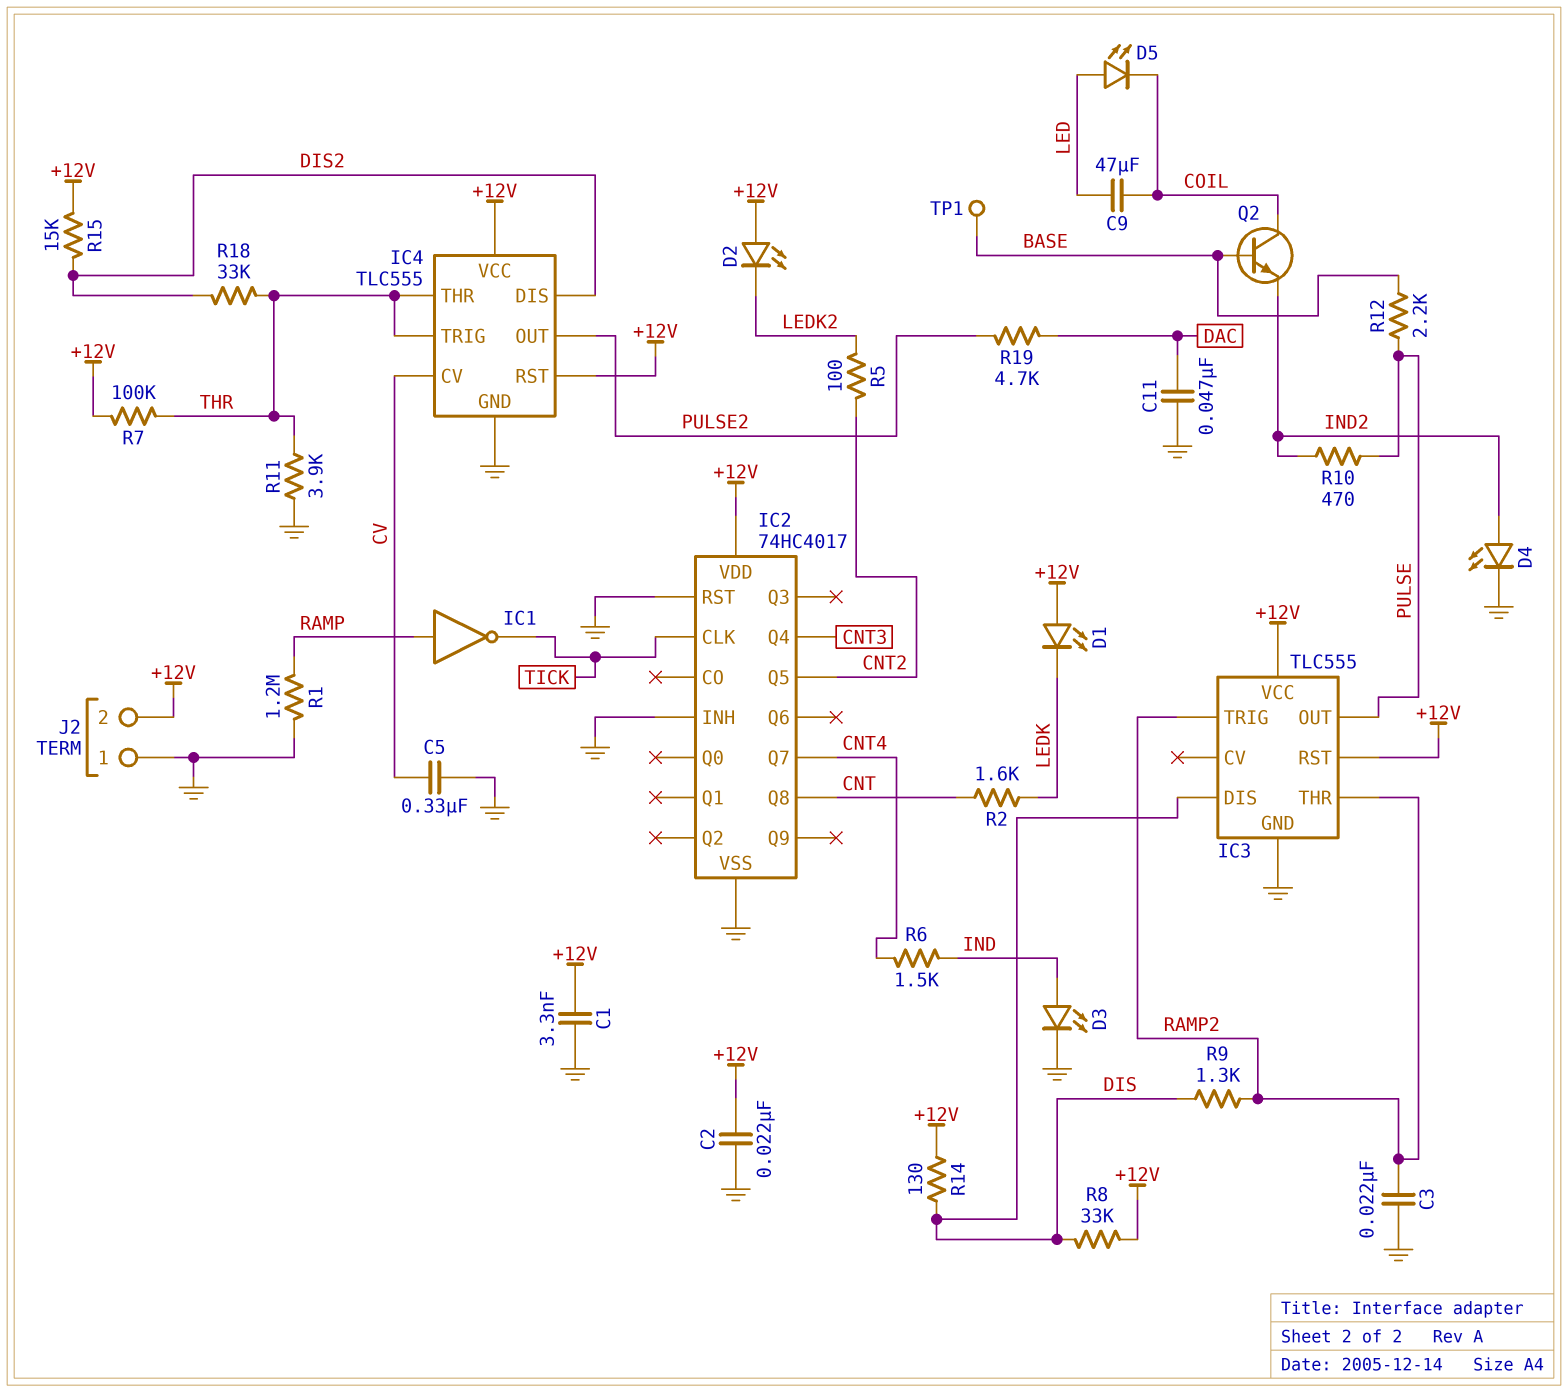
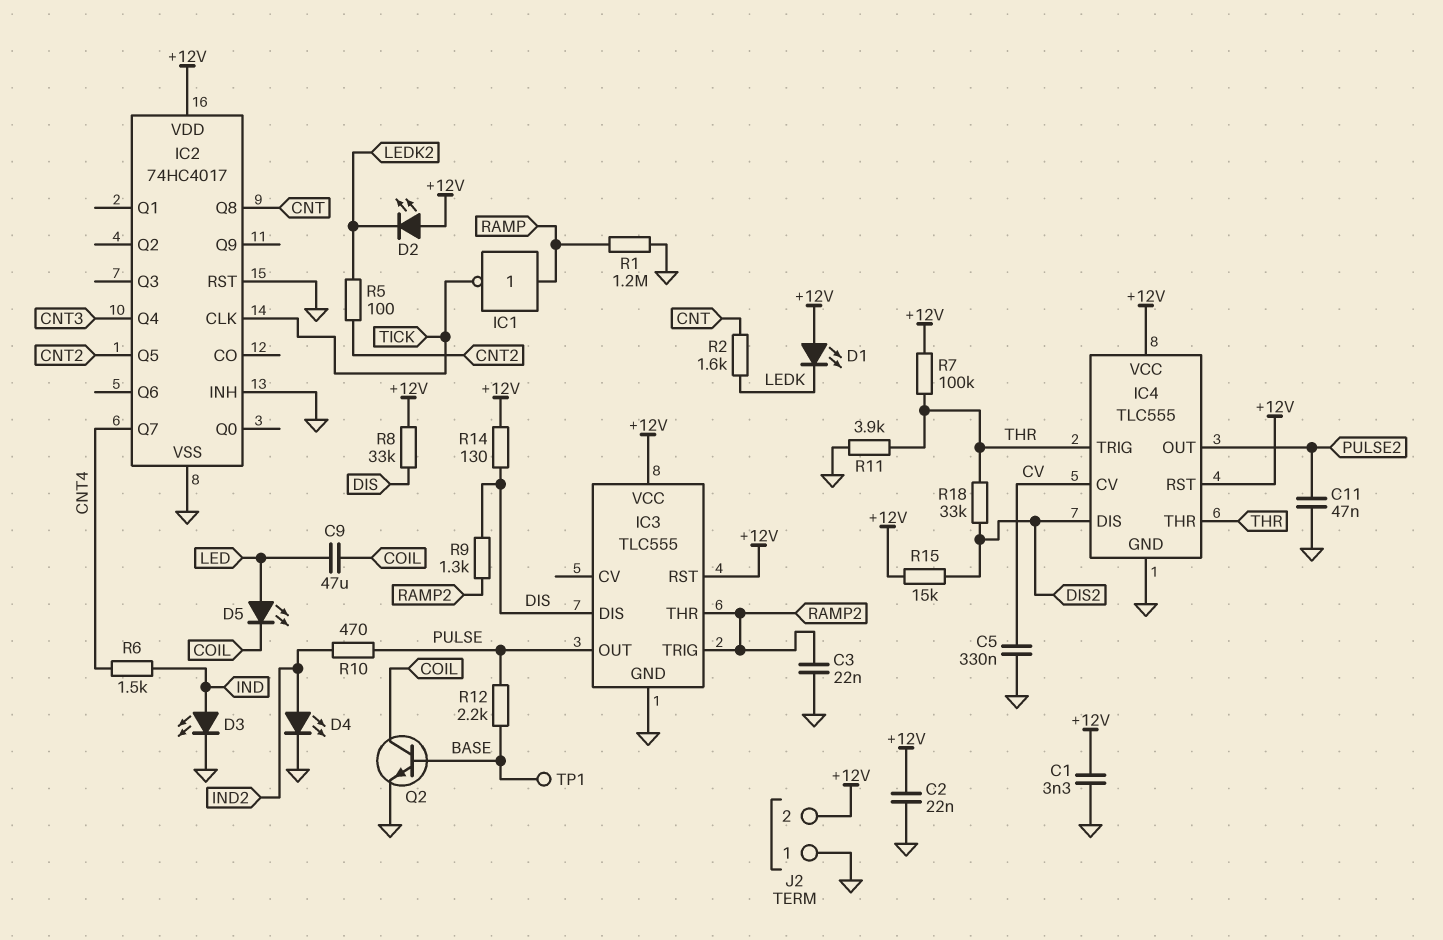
C11: 47nF (DAC, GND) -> 47nF (GND, PULSE2)
Q2: NPN (B BASE, C COIL, E IND2) -> NPN (B BASE, C COIL, E GND)
R19: 4.7k (DAC, PULSE2) -> none

